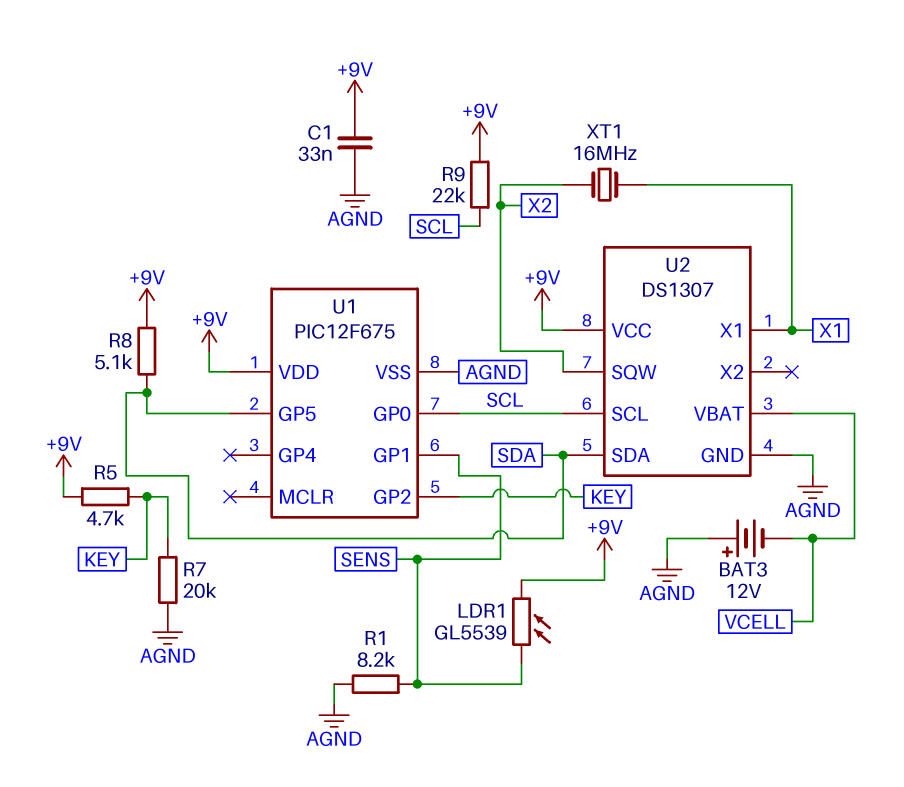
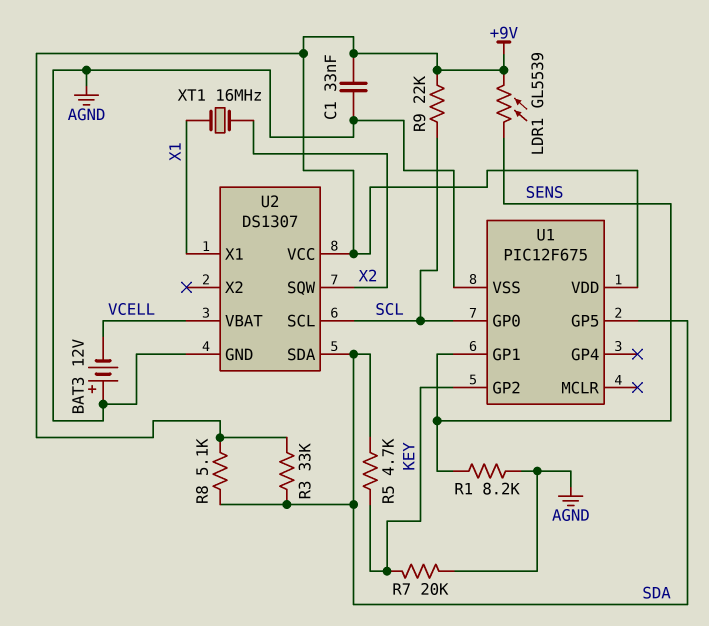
R3: none -> 33k (+9V, SDA)
R5: 4.7k (+9V, KEY) -> 4.7k (KEY, SDA)

